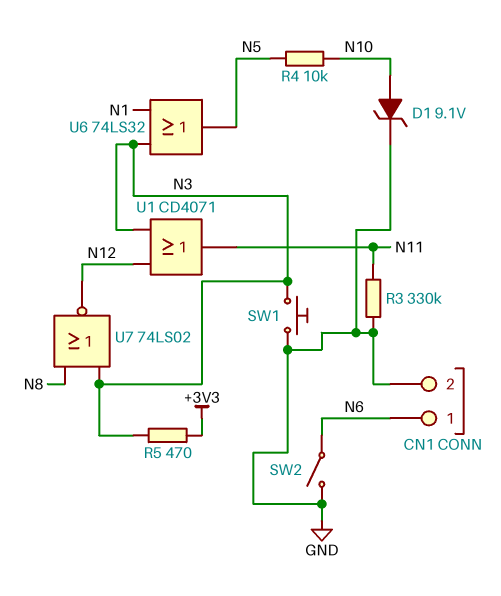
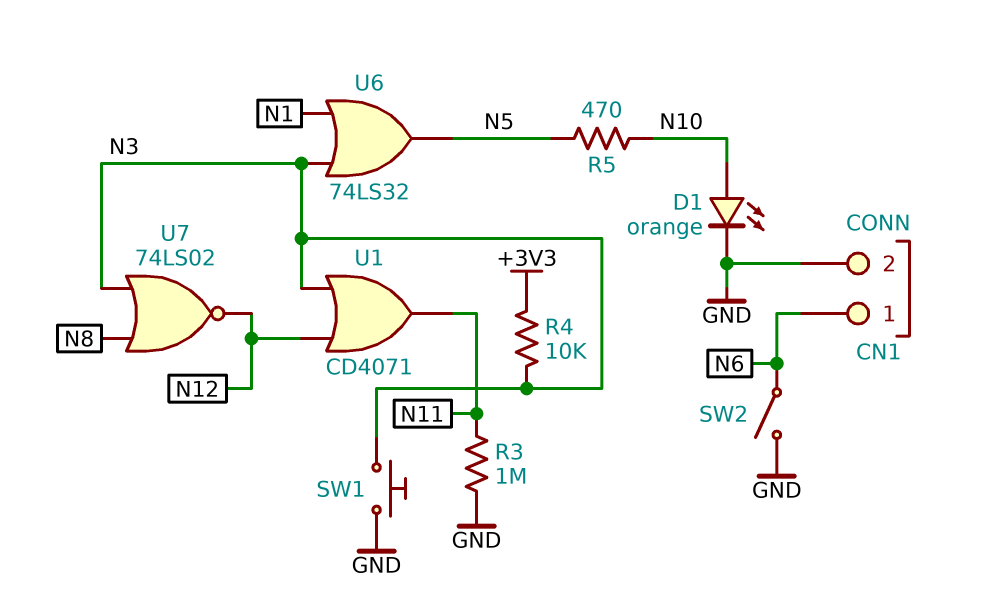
D1: zener 9.1V (A N10, K GND) -> LED orange (A N10, K GND)
R3: 330k (GND, N11) -> 1M (GND, N11)
R4: 10k (N5, N10) -> 10k (+3V3, N3)
R5: 470 (+3V3, N3) -> 470 (N5, N10)

